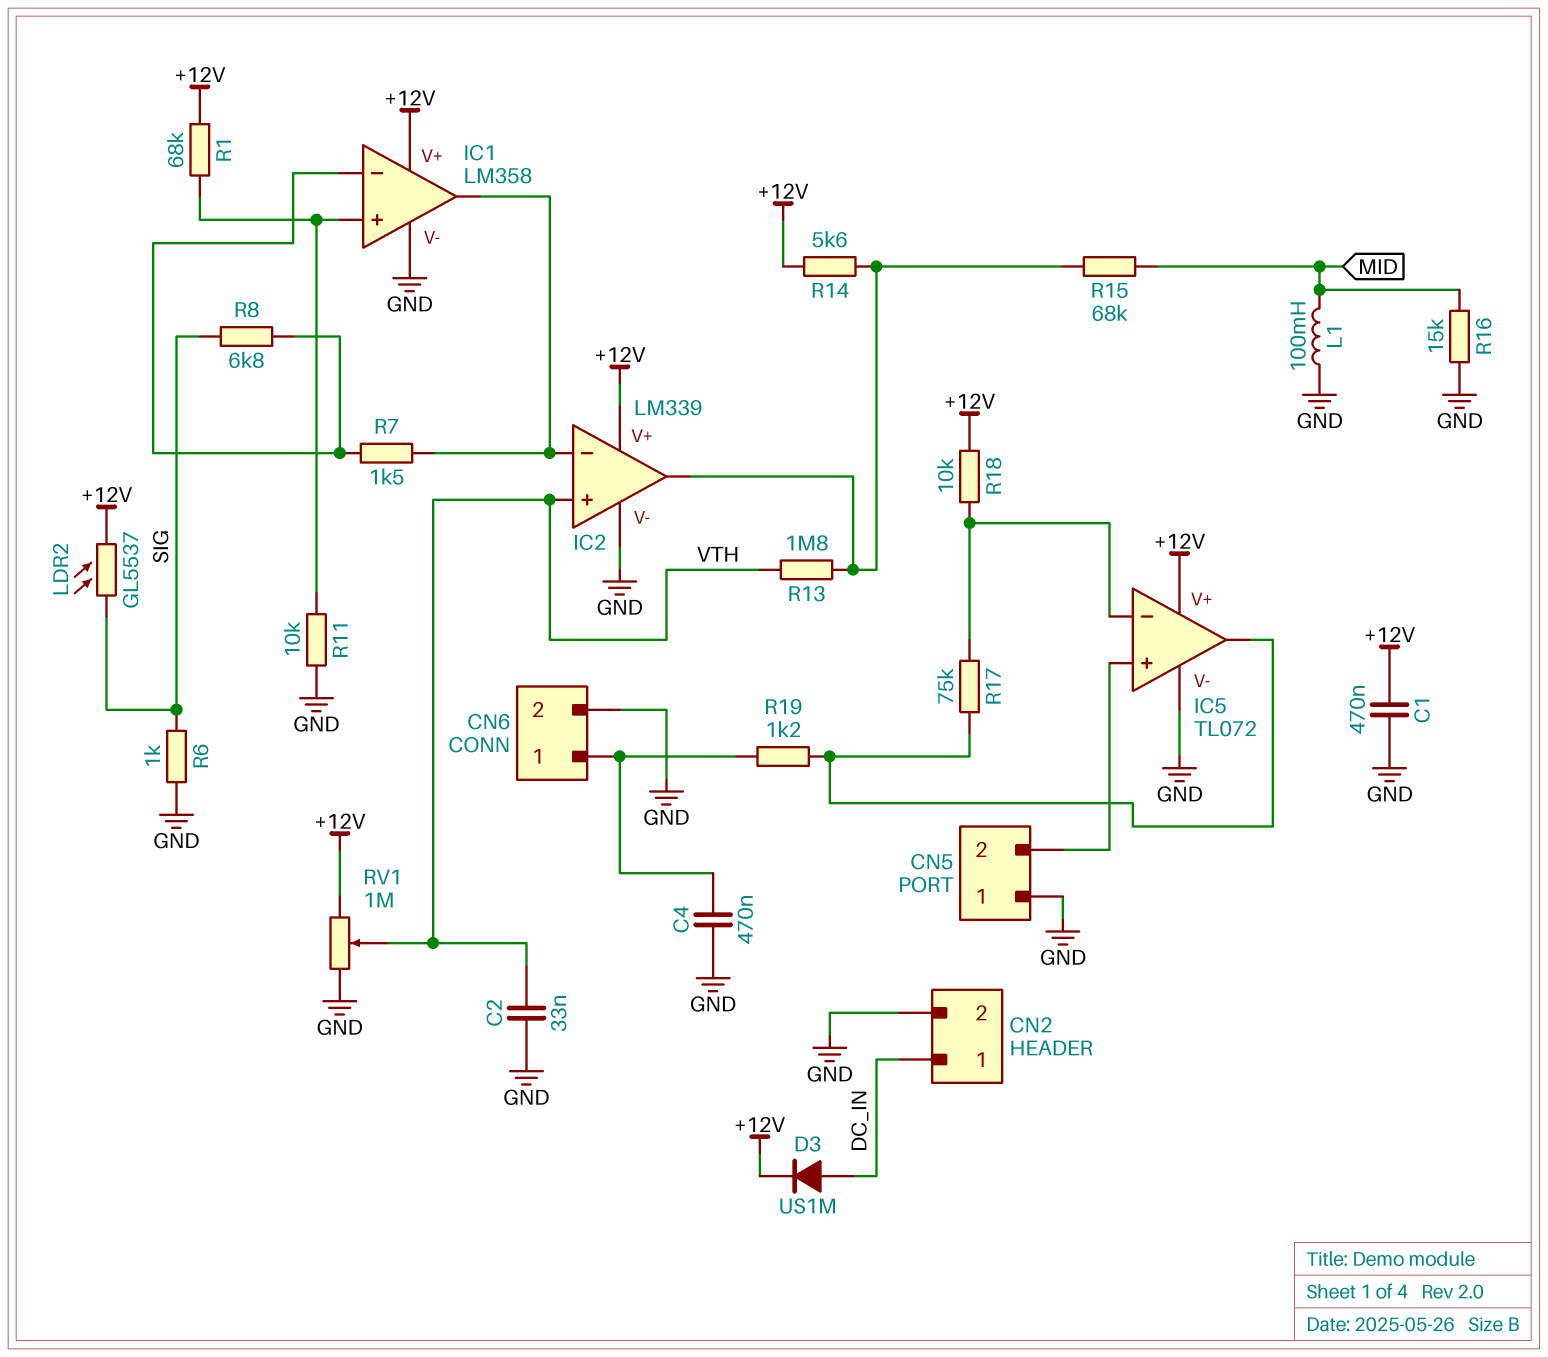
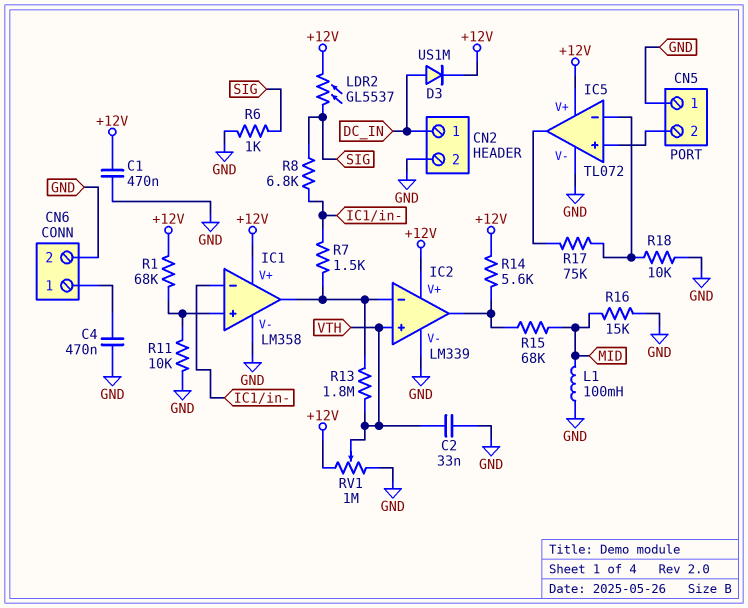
R13: 1.8M (IC2/out, VTH) -> 1.8M (IC1/out, VTH)
R18: 10k (+12V, IC5/in-) -> 10k (GND, IC5/in-)
R19: 1.2k (CN6/1, IC5/out) -> none

